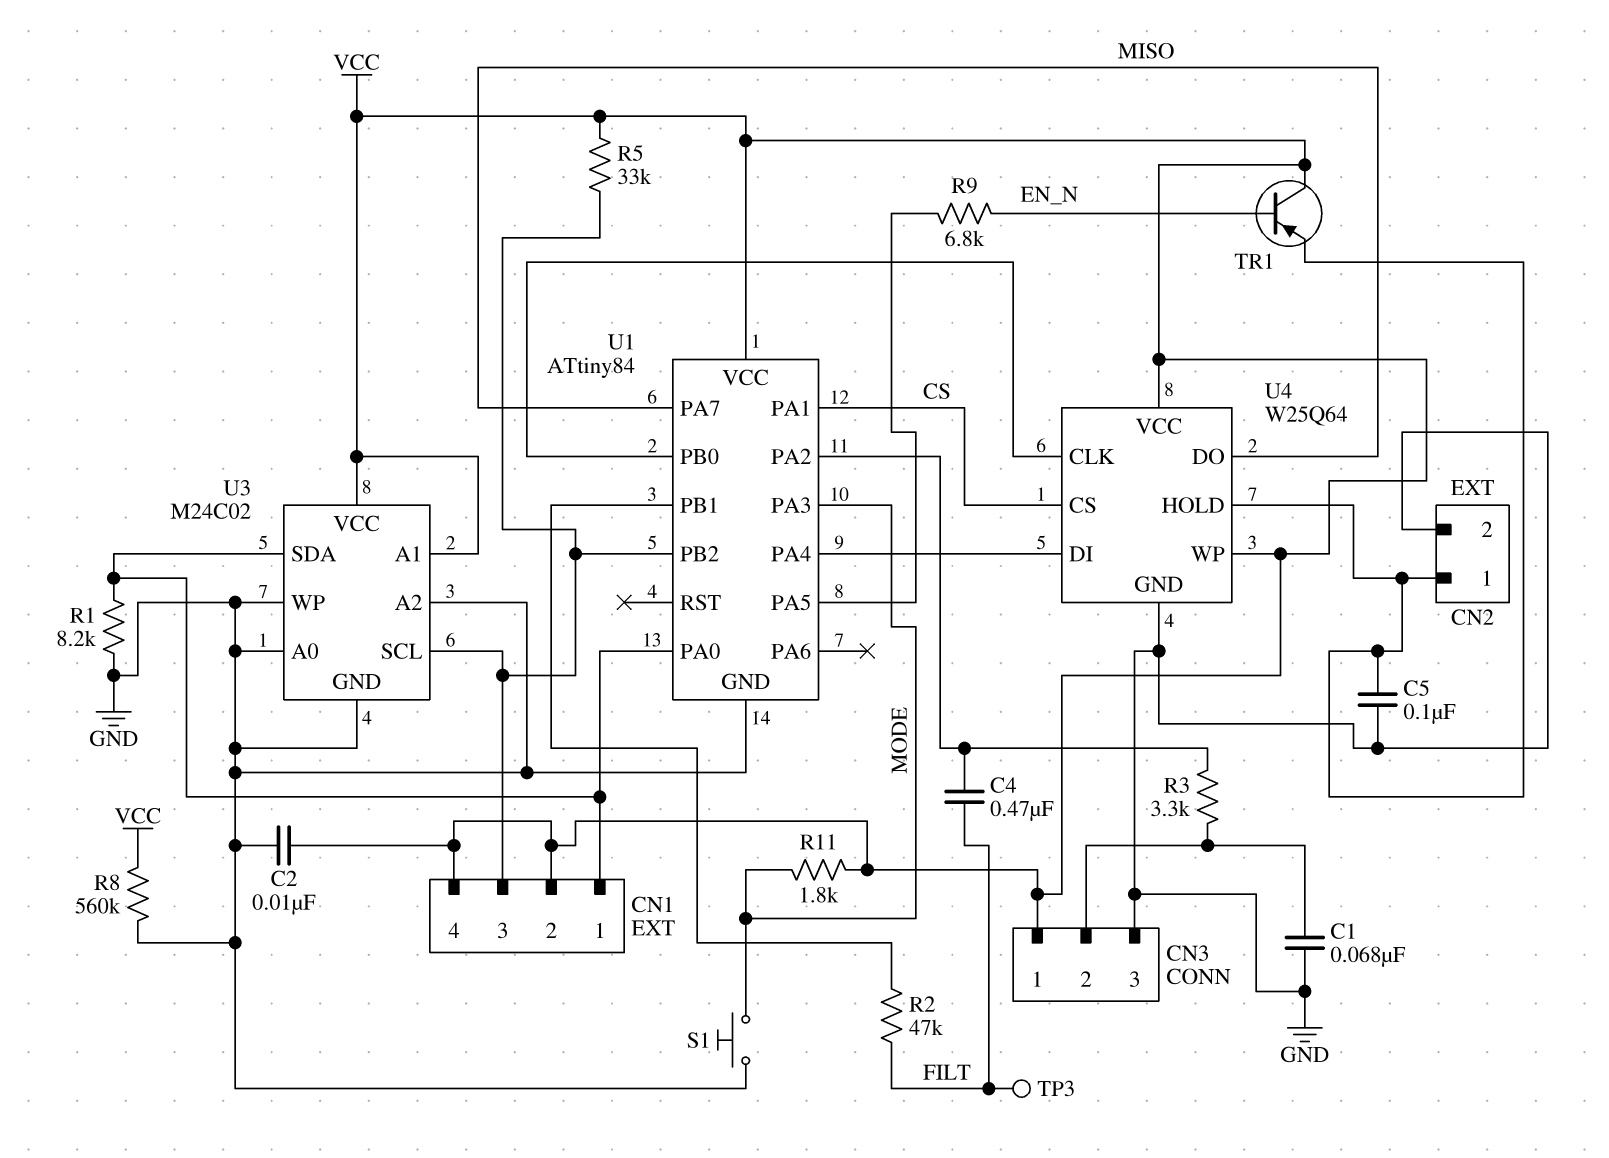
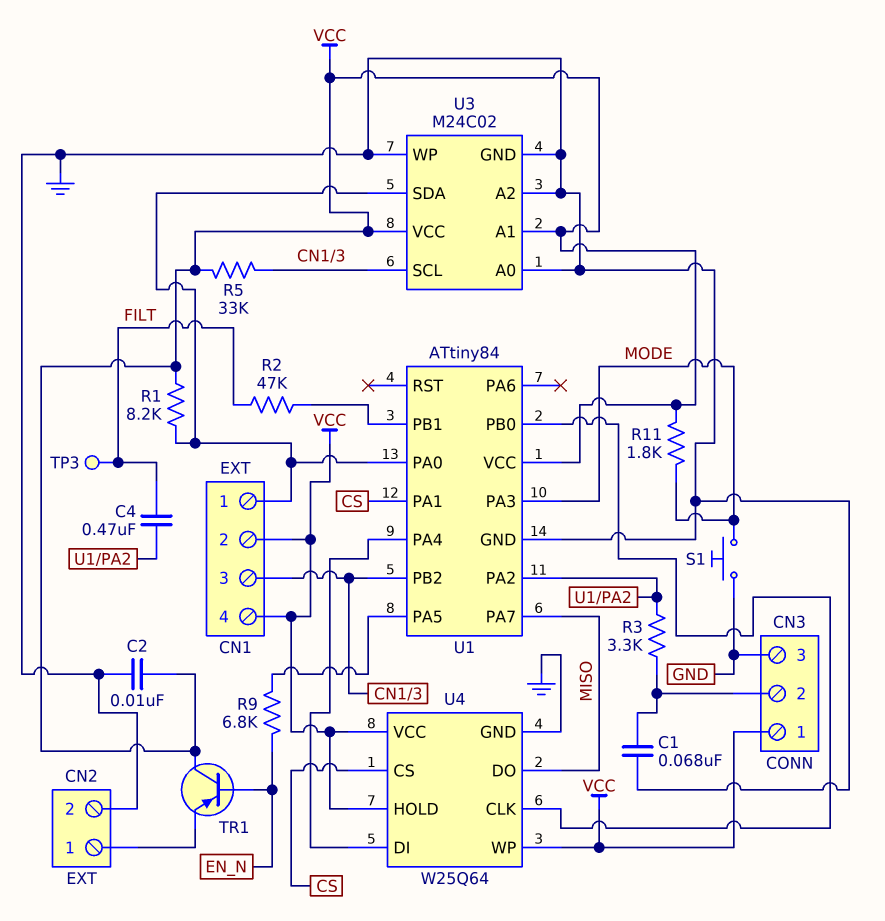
C5: 100nF (CN2/1, GND) -> none
R1: 8.2k (CN1/1, GND) -> 8.2k (CN1/1, VCC)
R8: 560k (GND, VCC) -> none
U4 pin HOLD: CN2/1 -> VCC

